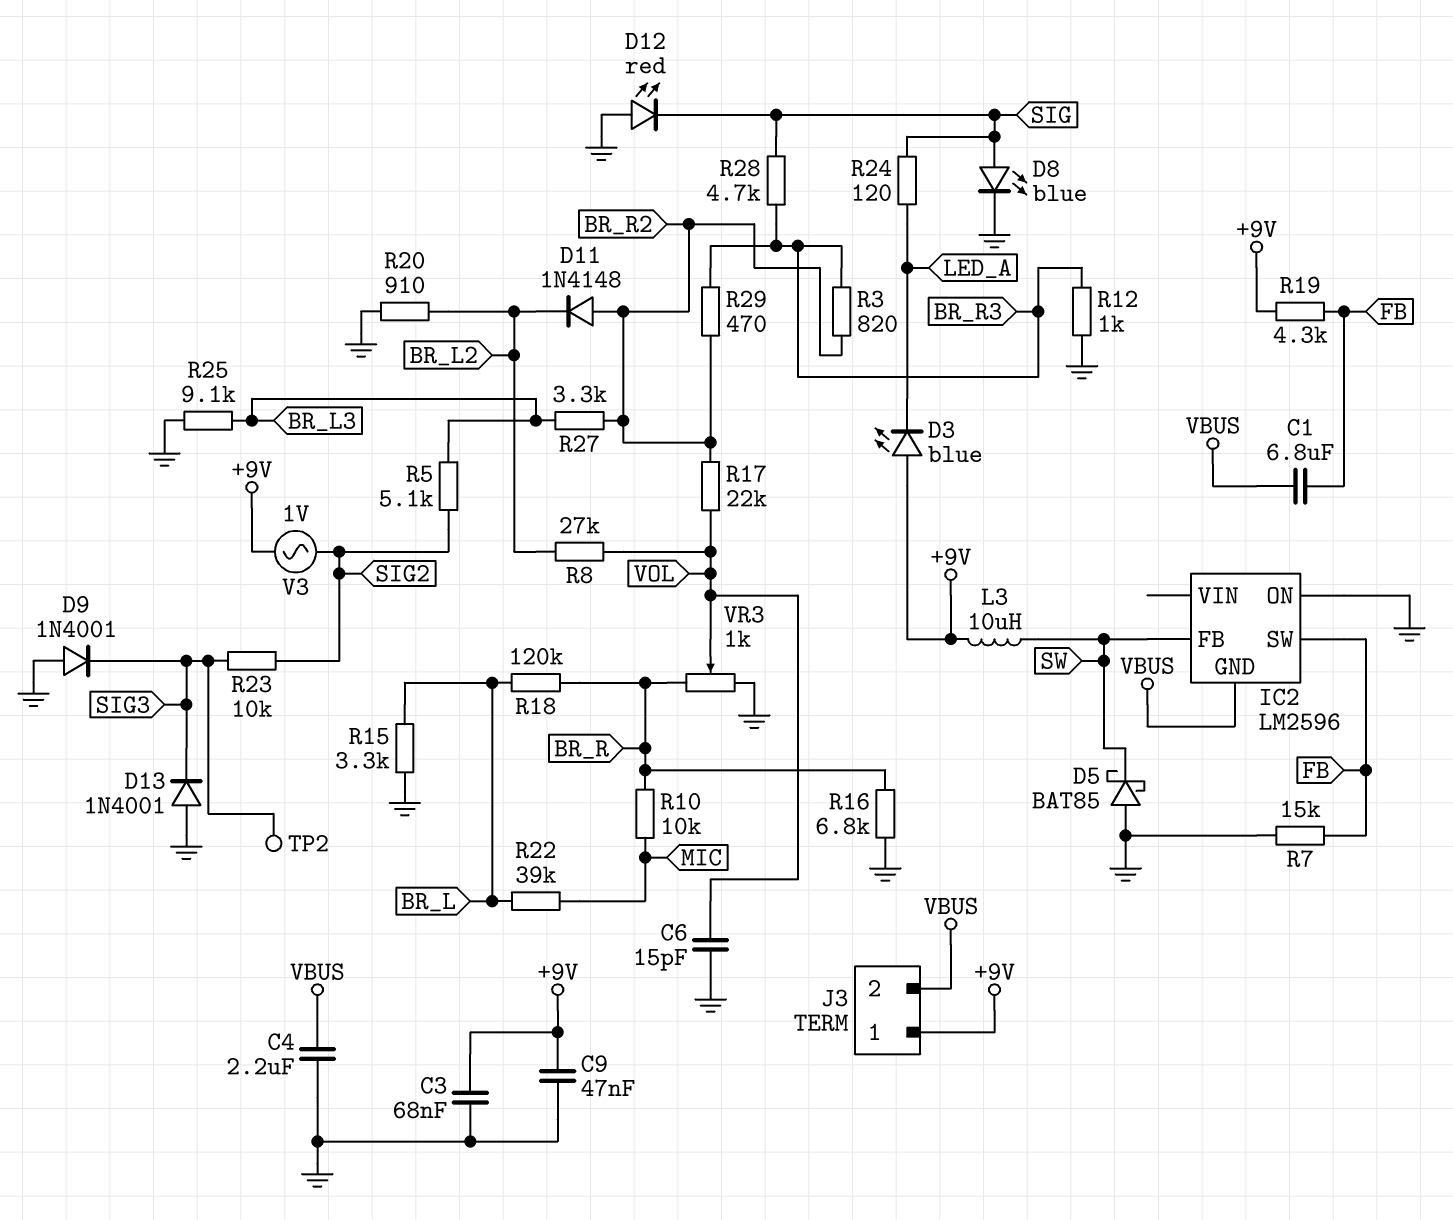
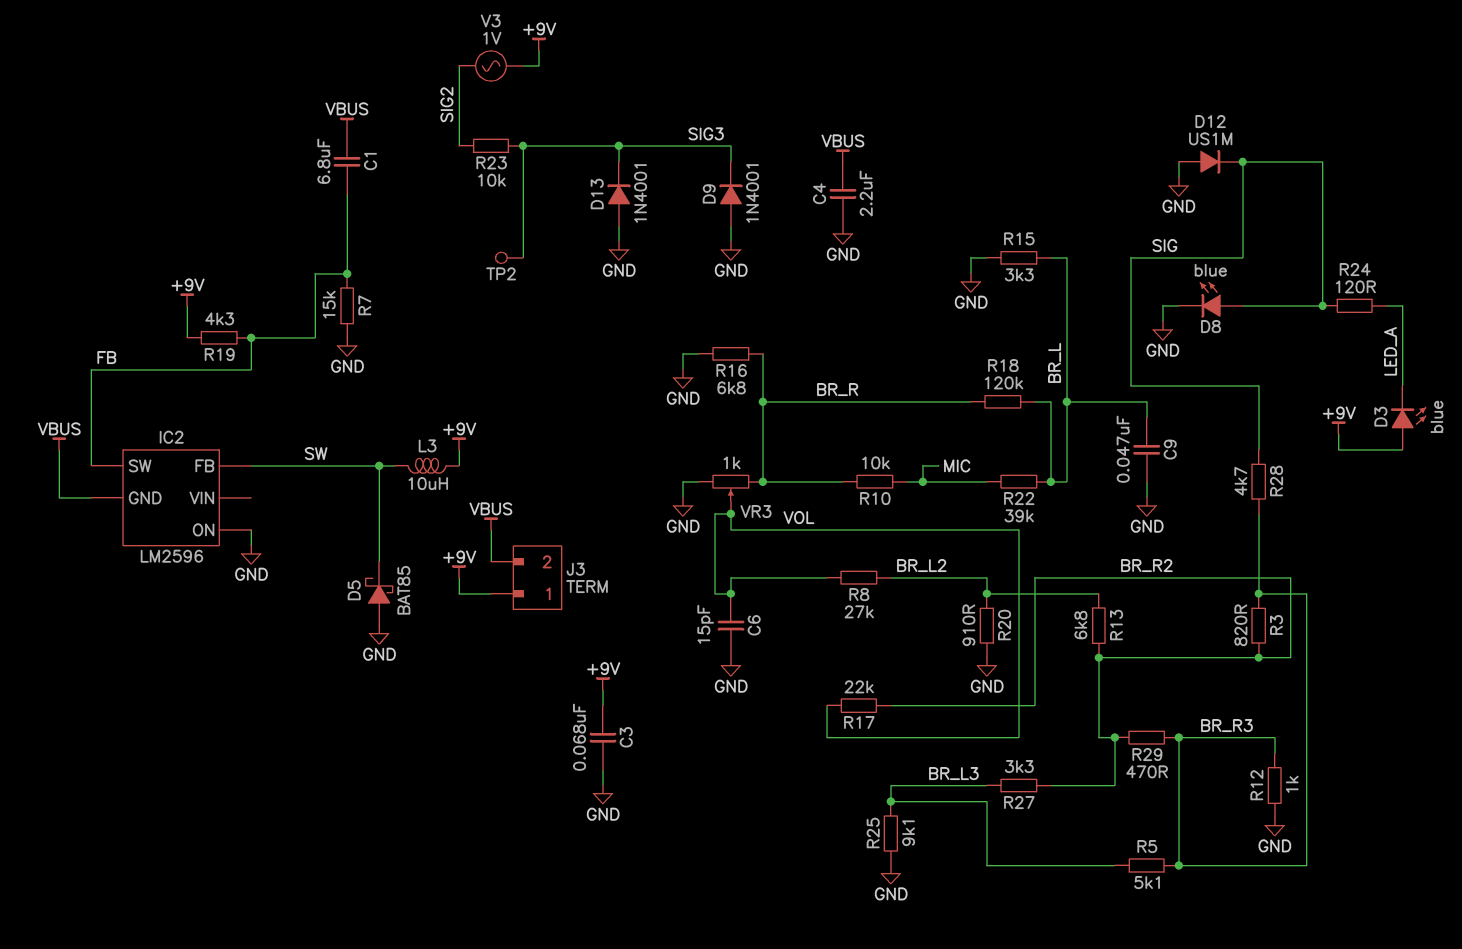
C9: 47nF (+9V, GND) -> 47nF (BR_L, GND)
D11: diode 1N4148 (A BR_R2, K BR_L2) -> none
D12: LED red (A GND, K SIG) -> diode US1M (A GND, K SIG)
R5: 5.1k (BR_L3, SIG2) -> 5.1k (BR_L3, BR_R3)
R13: none -> 6.8k (BR_L2, BR_R2)

